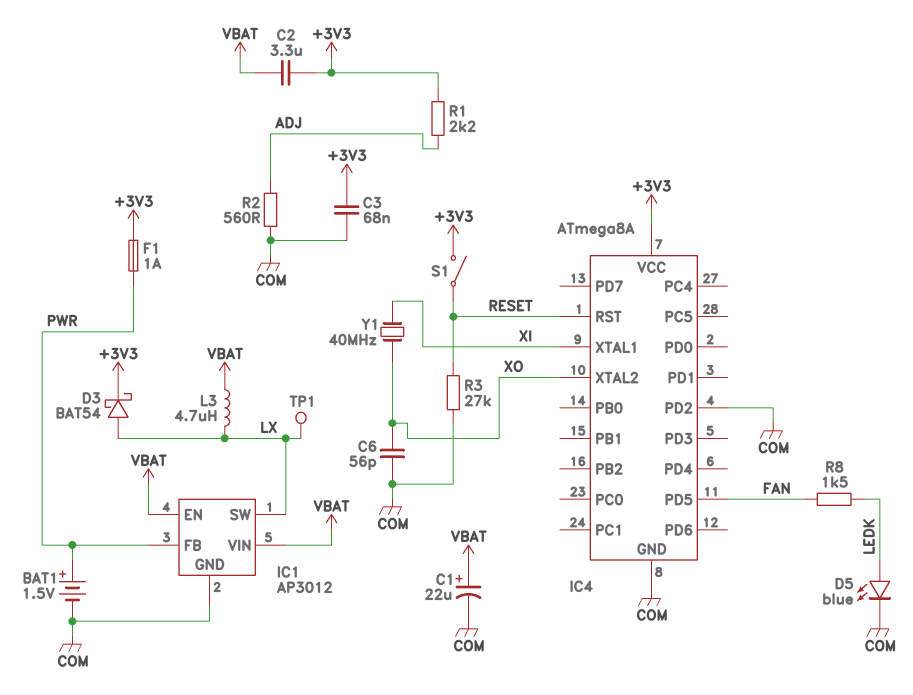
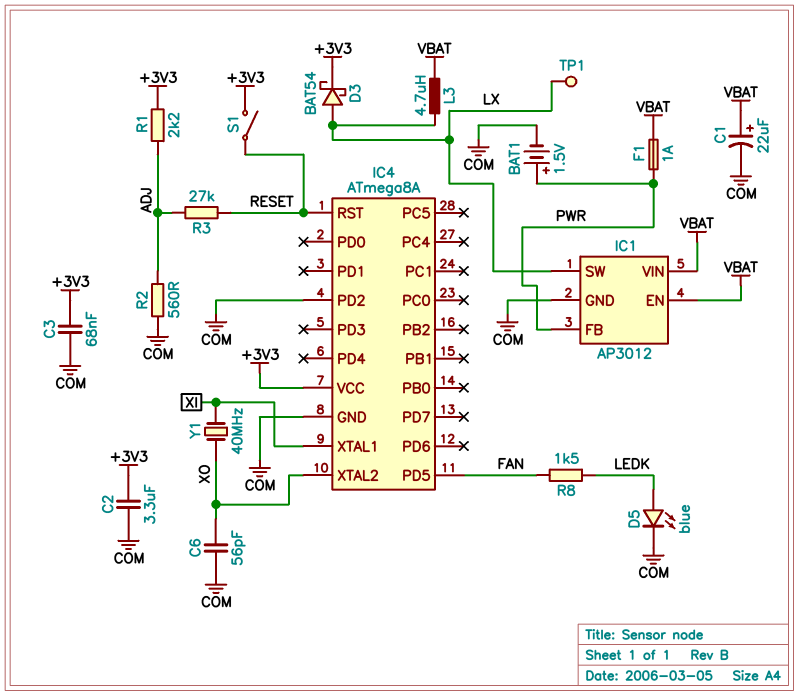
C2: 3.3uF (+3V3, VBAT) -> 3.3uF (+3V3, COM)
F1: 1A (+3V3, PWR) -> 1A (PWR, VBAT)
R3: 27k (COM, RESET) -> 27k (ADJ, RESET)

